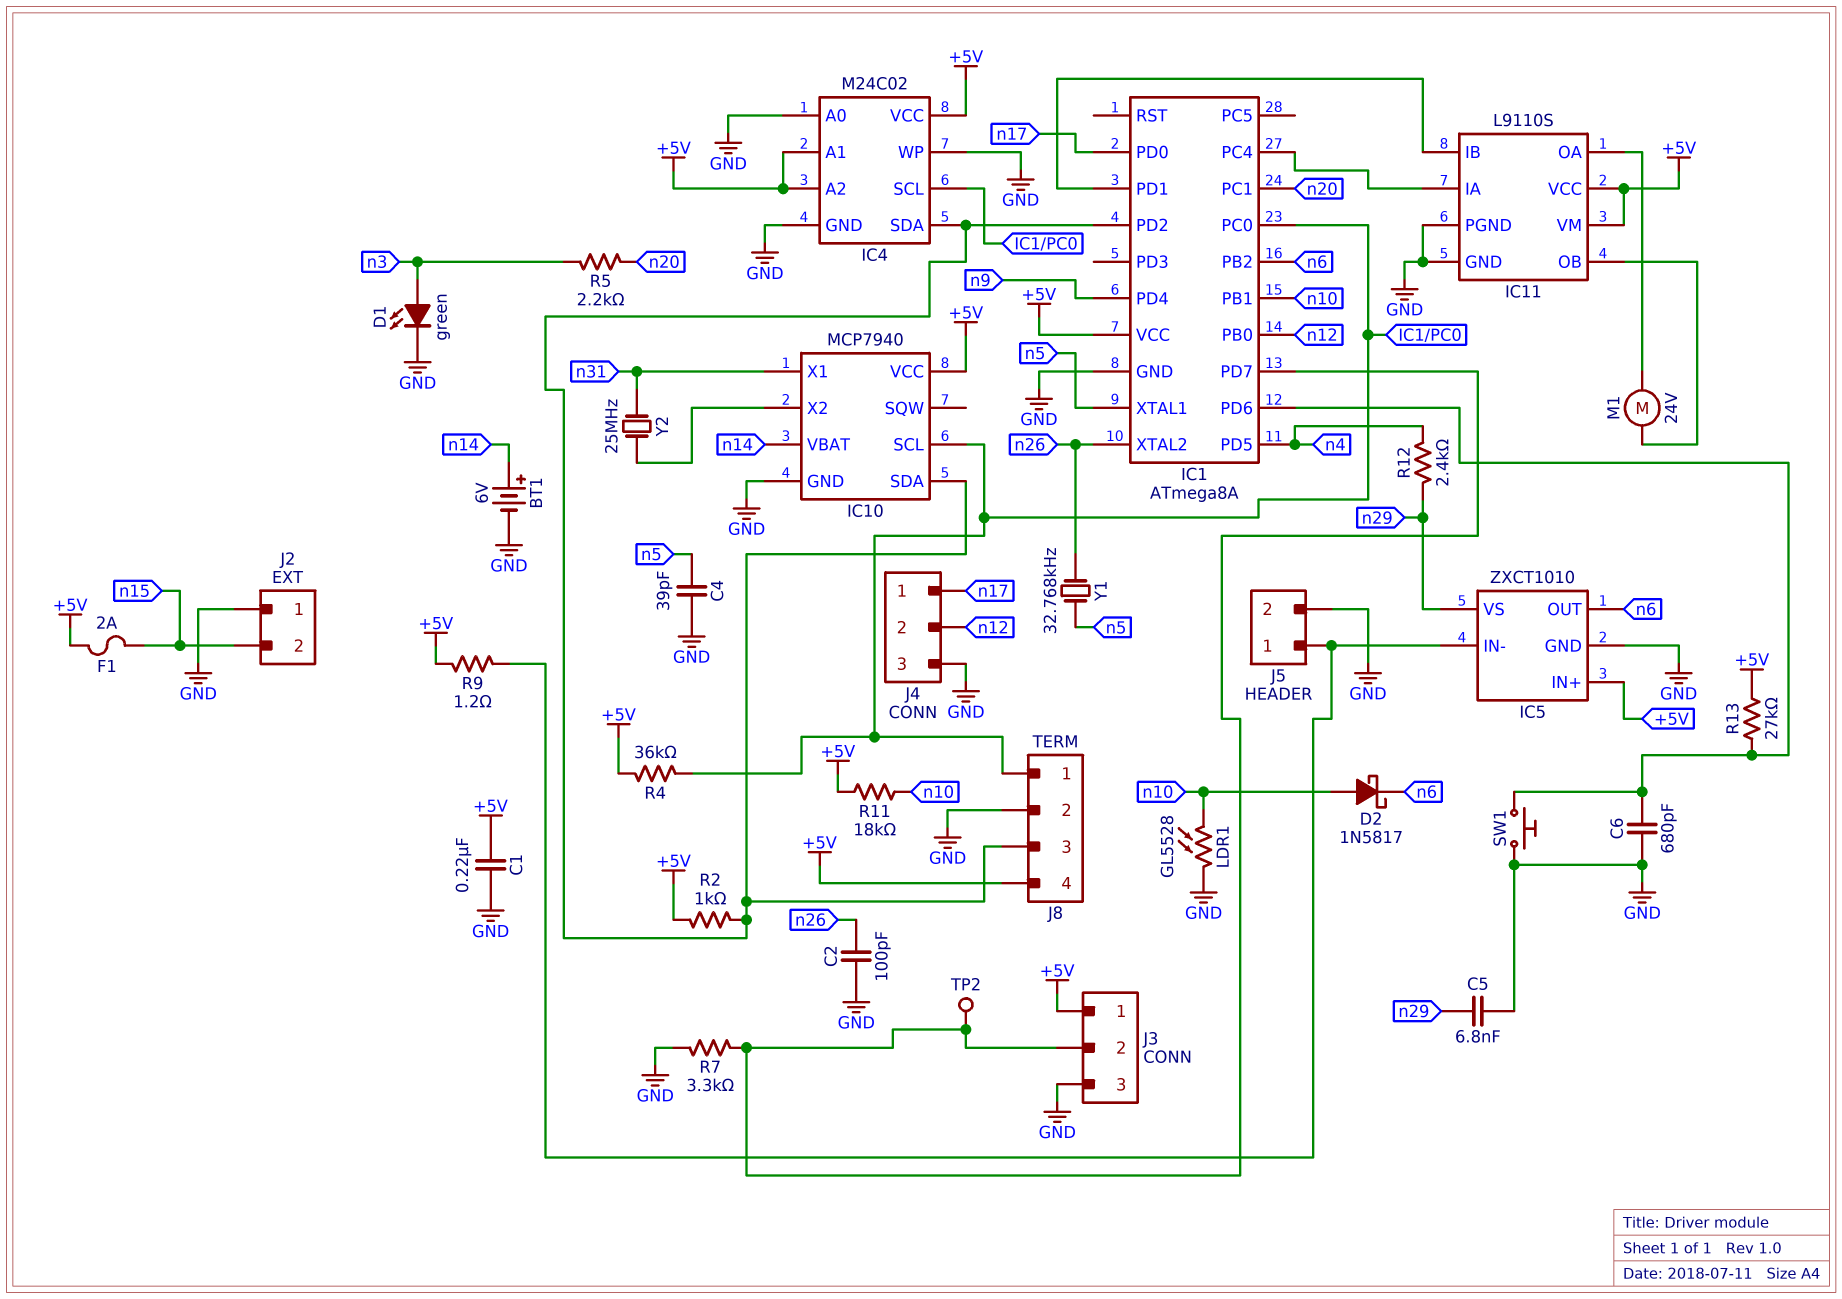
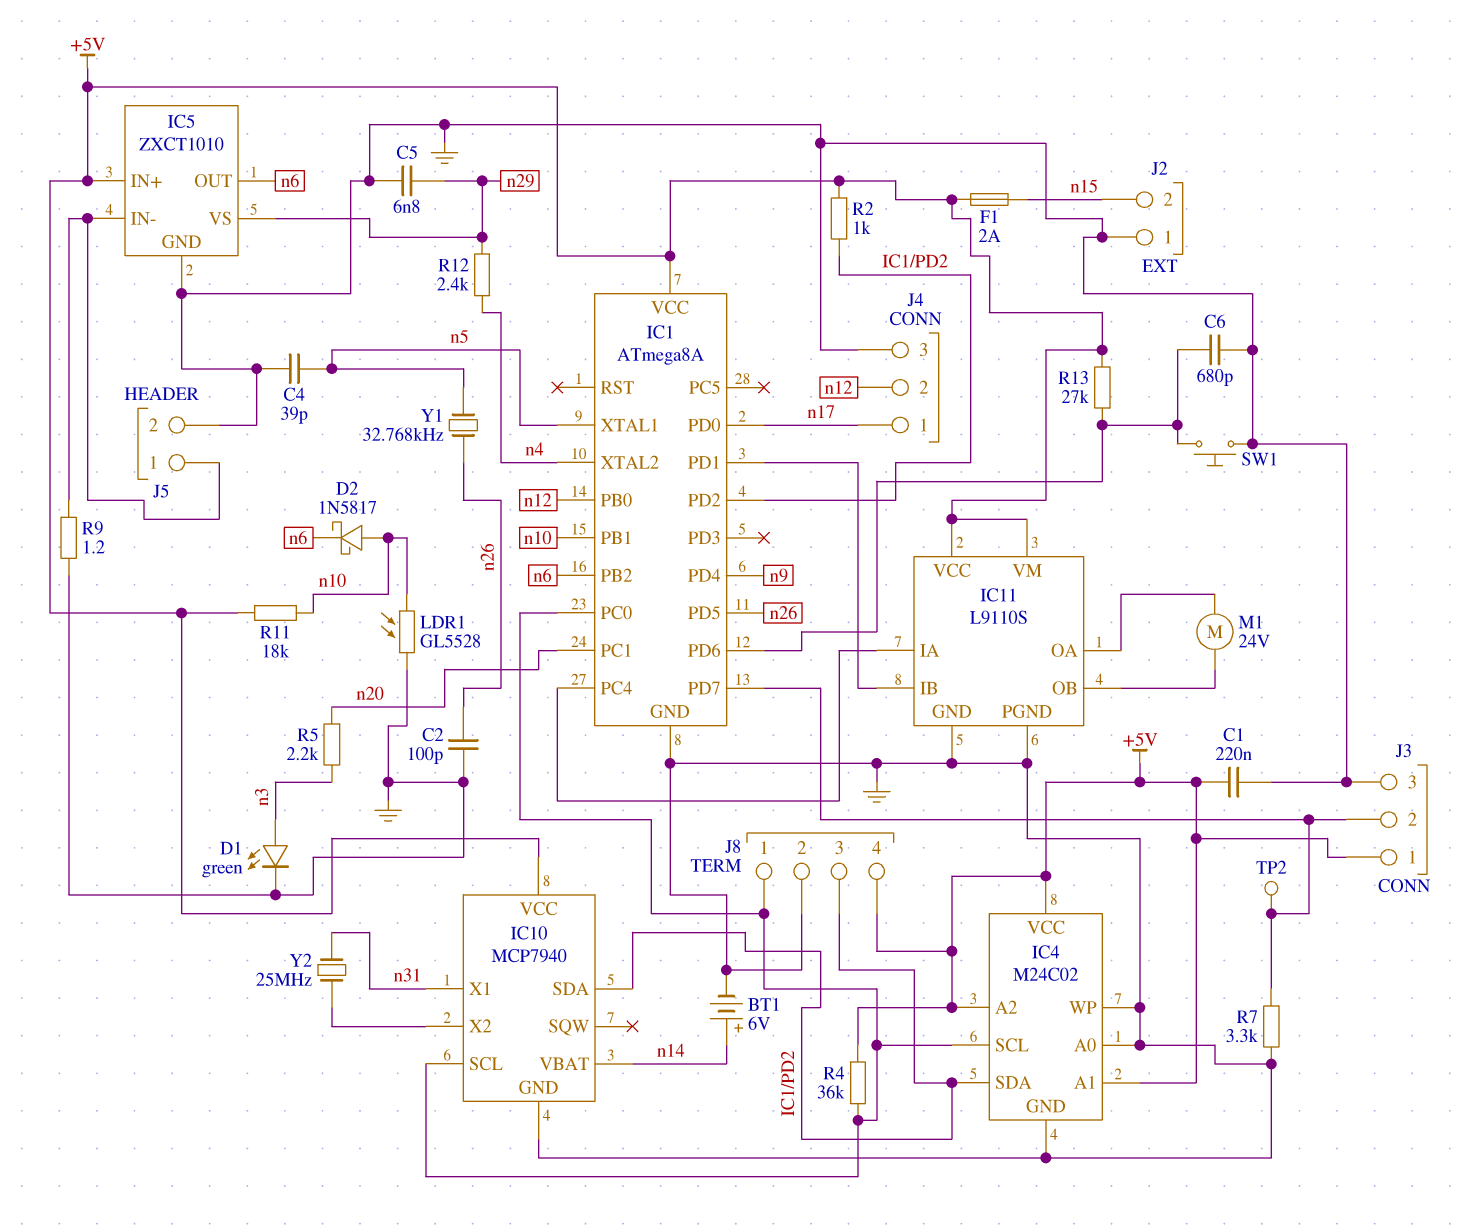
IC1 pin PD5: n4 -> n26
IC1 pin XTAL2: n26 -> n4
R9: 1.2 (+5V, IC5/IN-) -> 1.2 (GND, IC5/IN-)

